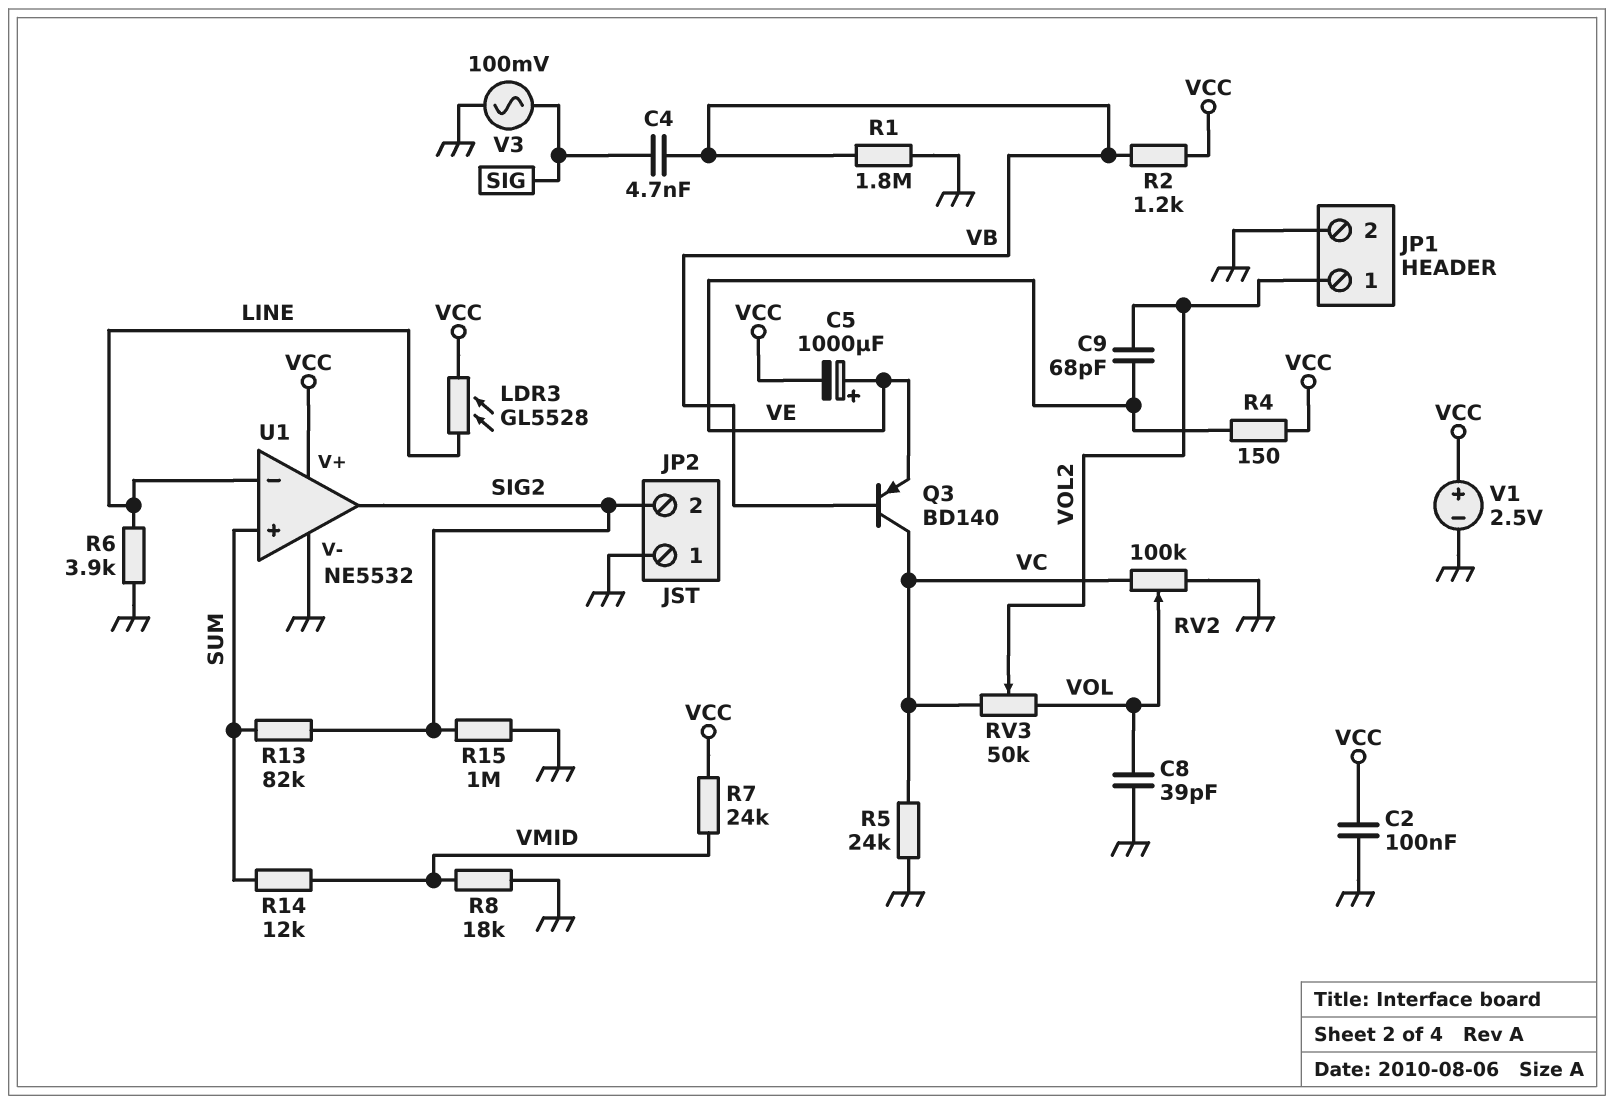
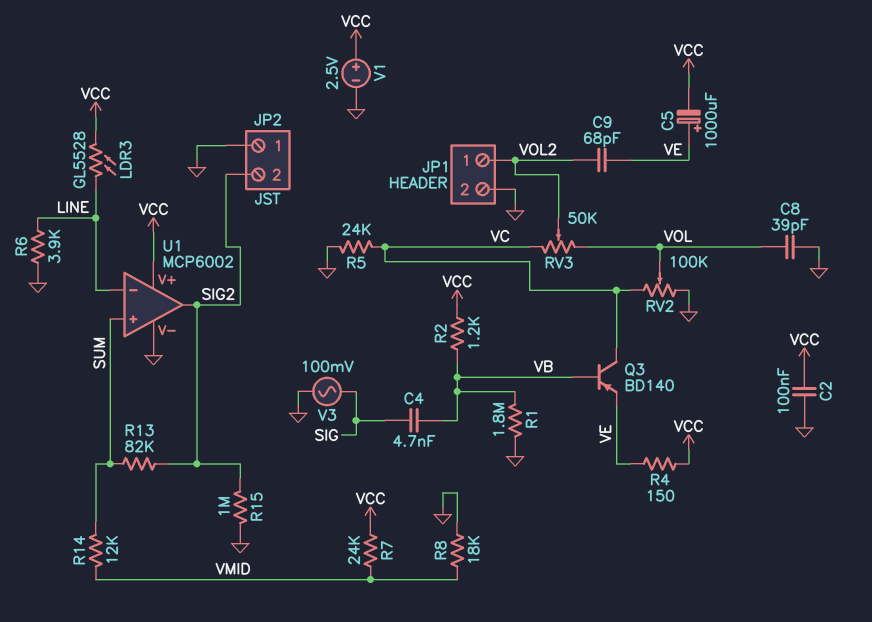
U1: NE5532 -> MCP6002

